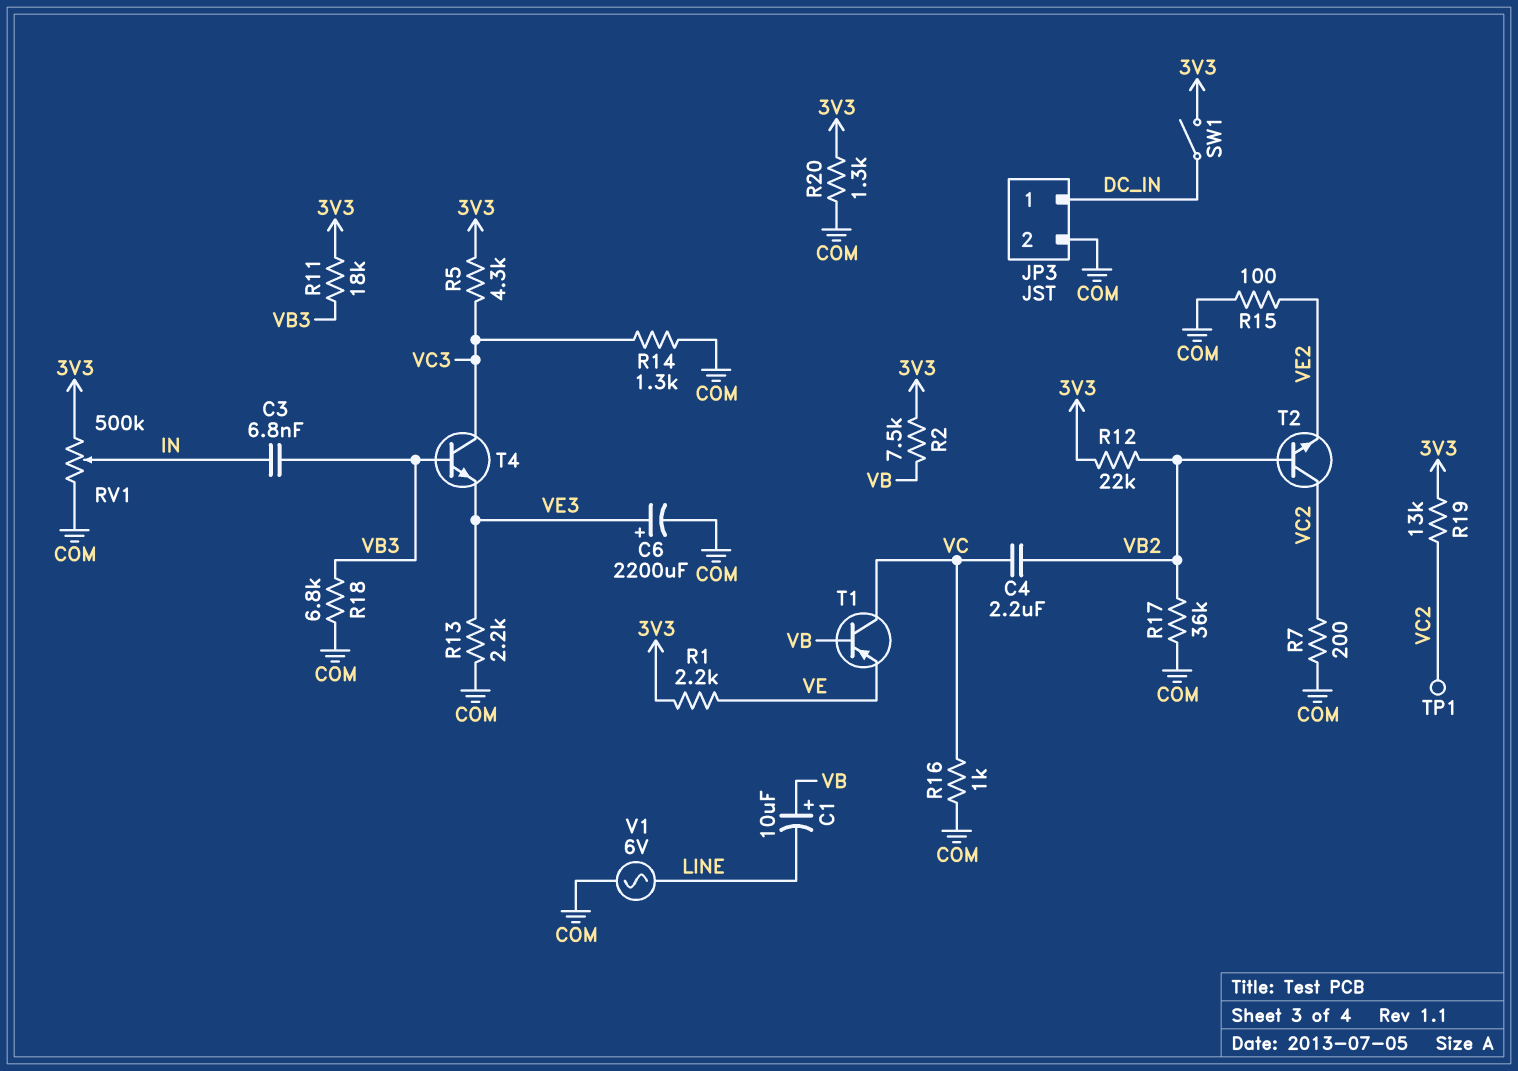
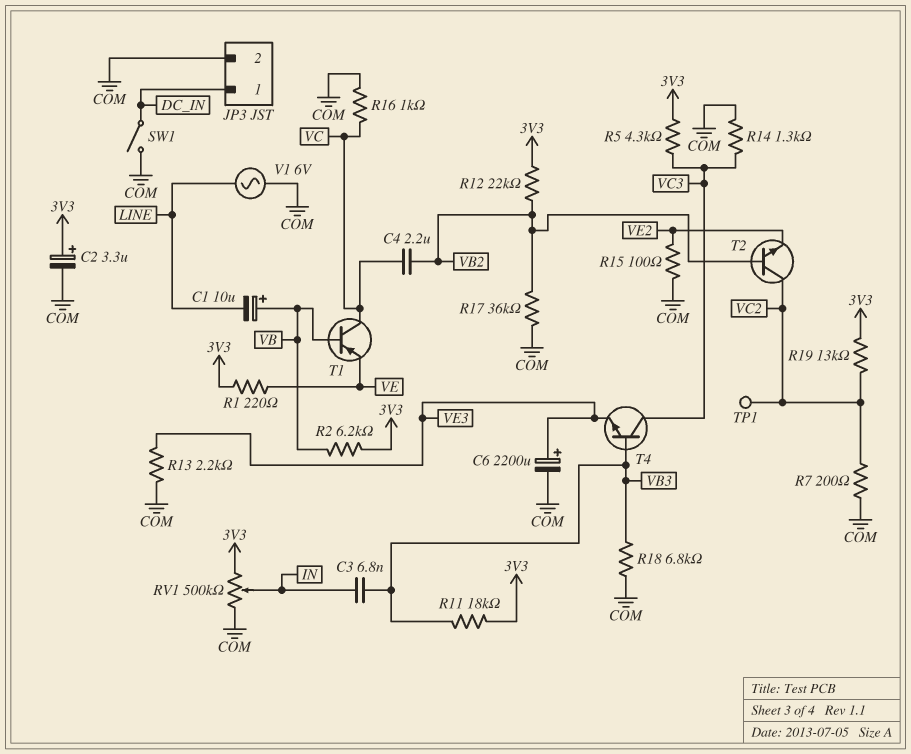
C2: none -> 3.3uF (plus 3V3, minus COM)
R1: 2.2k (3V3, VE) -> 220 (3V3, VE)
R2: 7.5k (3V3, VB) -> 6.2k (3V3, VB)
R20: 1.3k (3V3, COM) -> none
SW1: switch (3V3, DC_IN) -> switch (COM, DC_IN)

